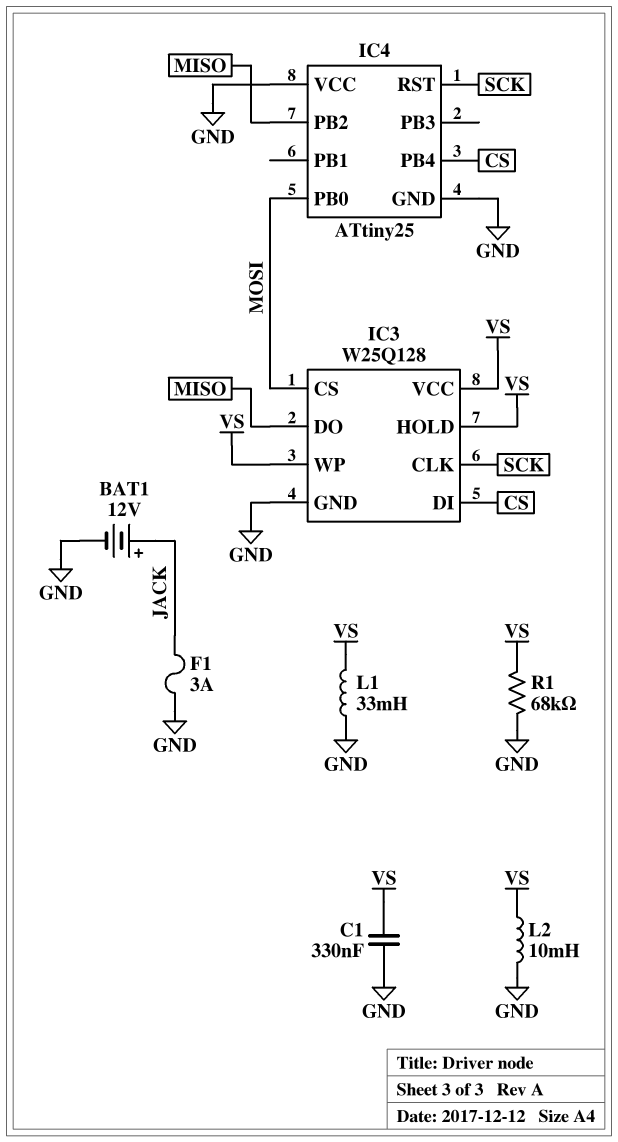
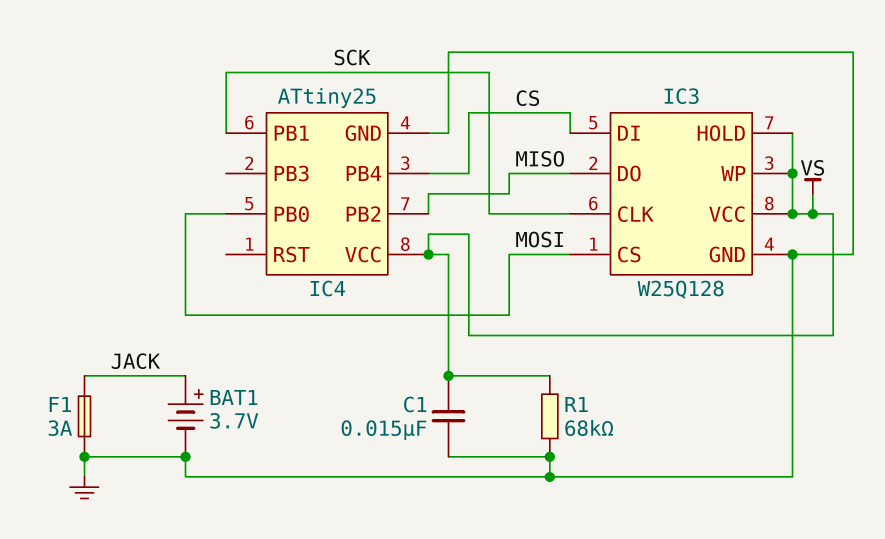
BAT1: 12V (plus JACK, minus GND) -> 3.7V (plus JACK, minus GND)
C1: 330nF (GND, VS) -> 15nF (GND, VS)
IC4 pin PB1: none -> SCK
IC4 pin RST: SCK -> none
IC4 pin VCC: GND -> VS
L1: 33mH (GND, VS) -> none
L2: 10mH (GND, VS) -> none

